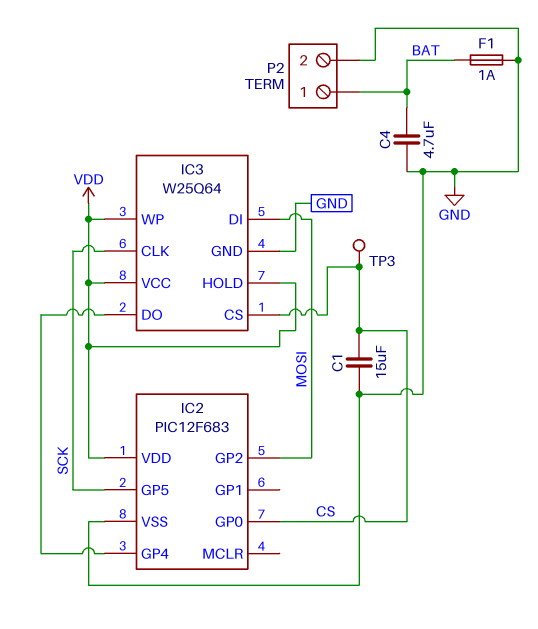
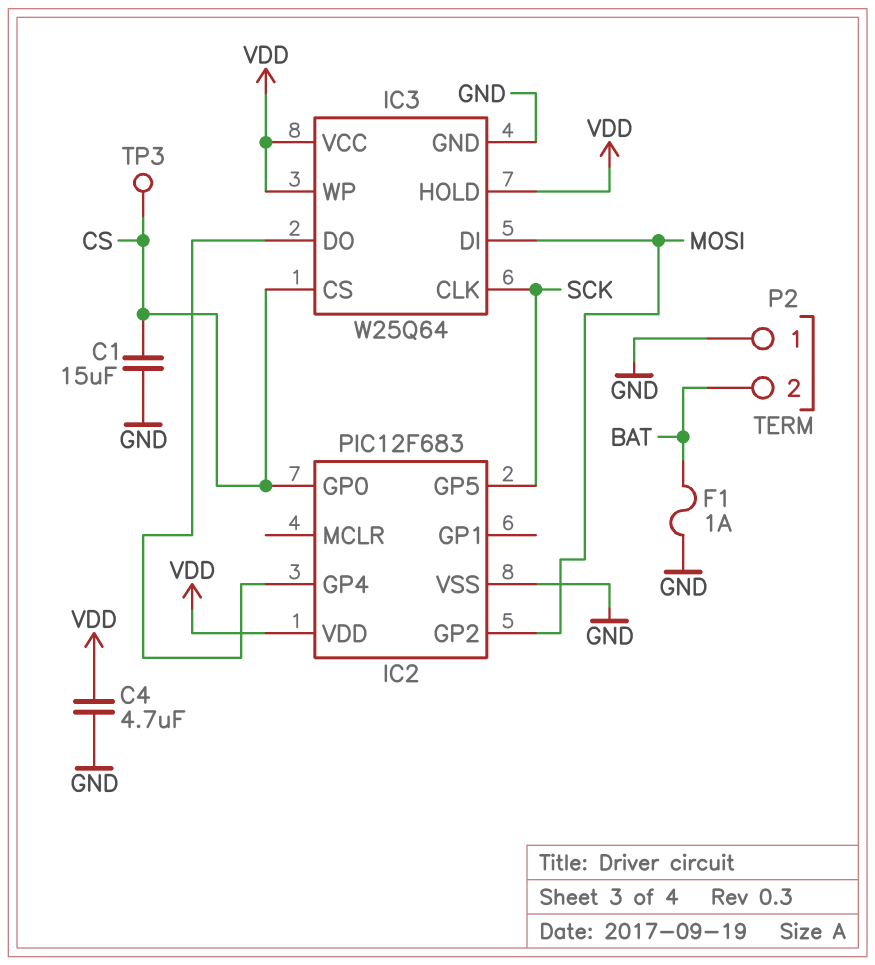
C4: 4.7uF (BAT, GND) -> 4.7uF (GND, VDD)
P2 pin 1: BAT -> GND
P2 pin 2: GND -> BAT

